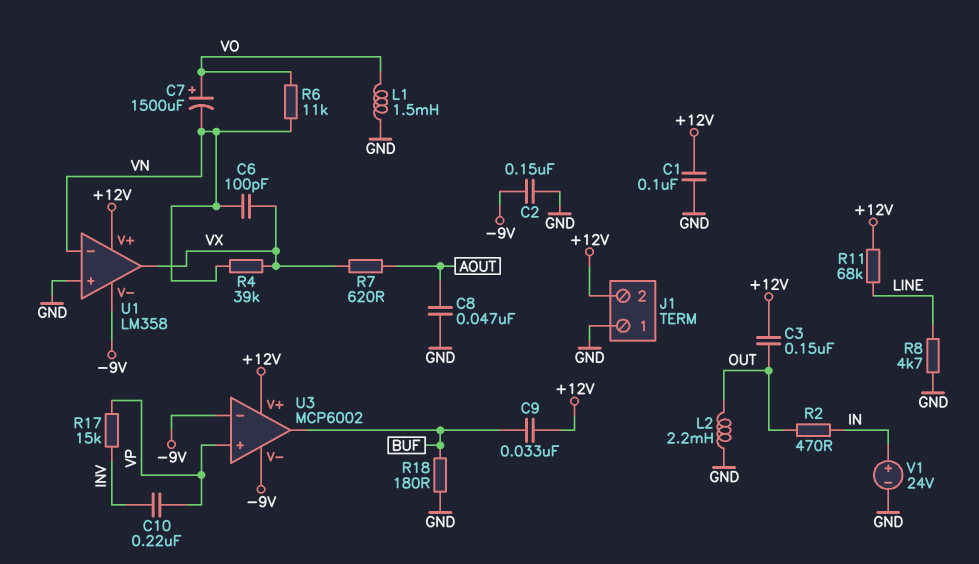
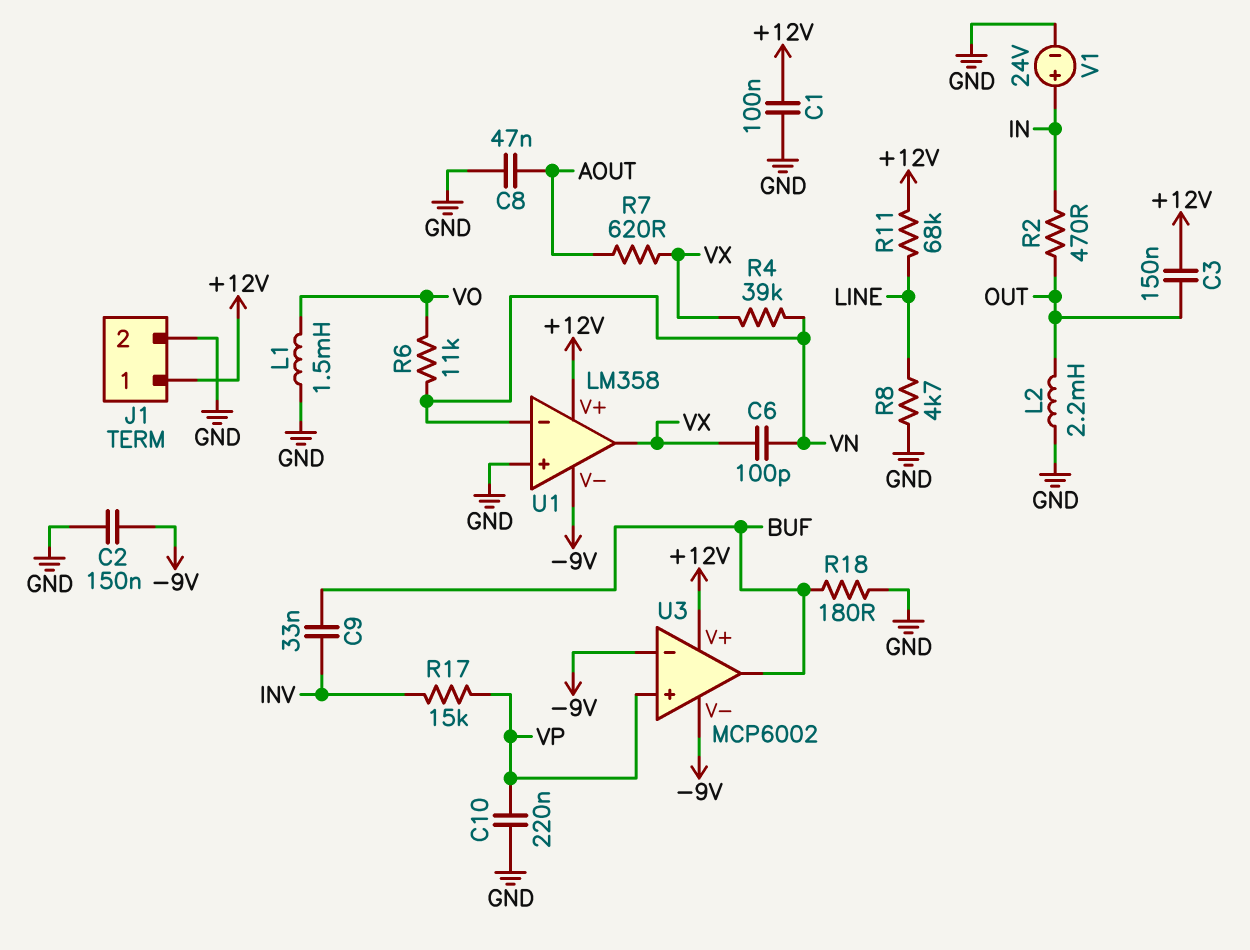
C7: 1500uF (plus VO, minus VN) -> none
C9: 33nF (+12V, BUF) -> 33nF (BUF, INV)
C10: 220nF (INV, VP) -> 220nF (GND, VP)
J1 pin 1: GND -> +12V
J1 pin 2: +12V -> GND

